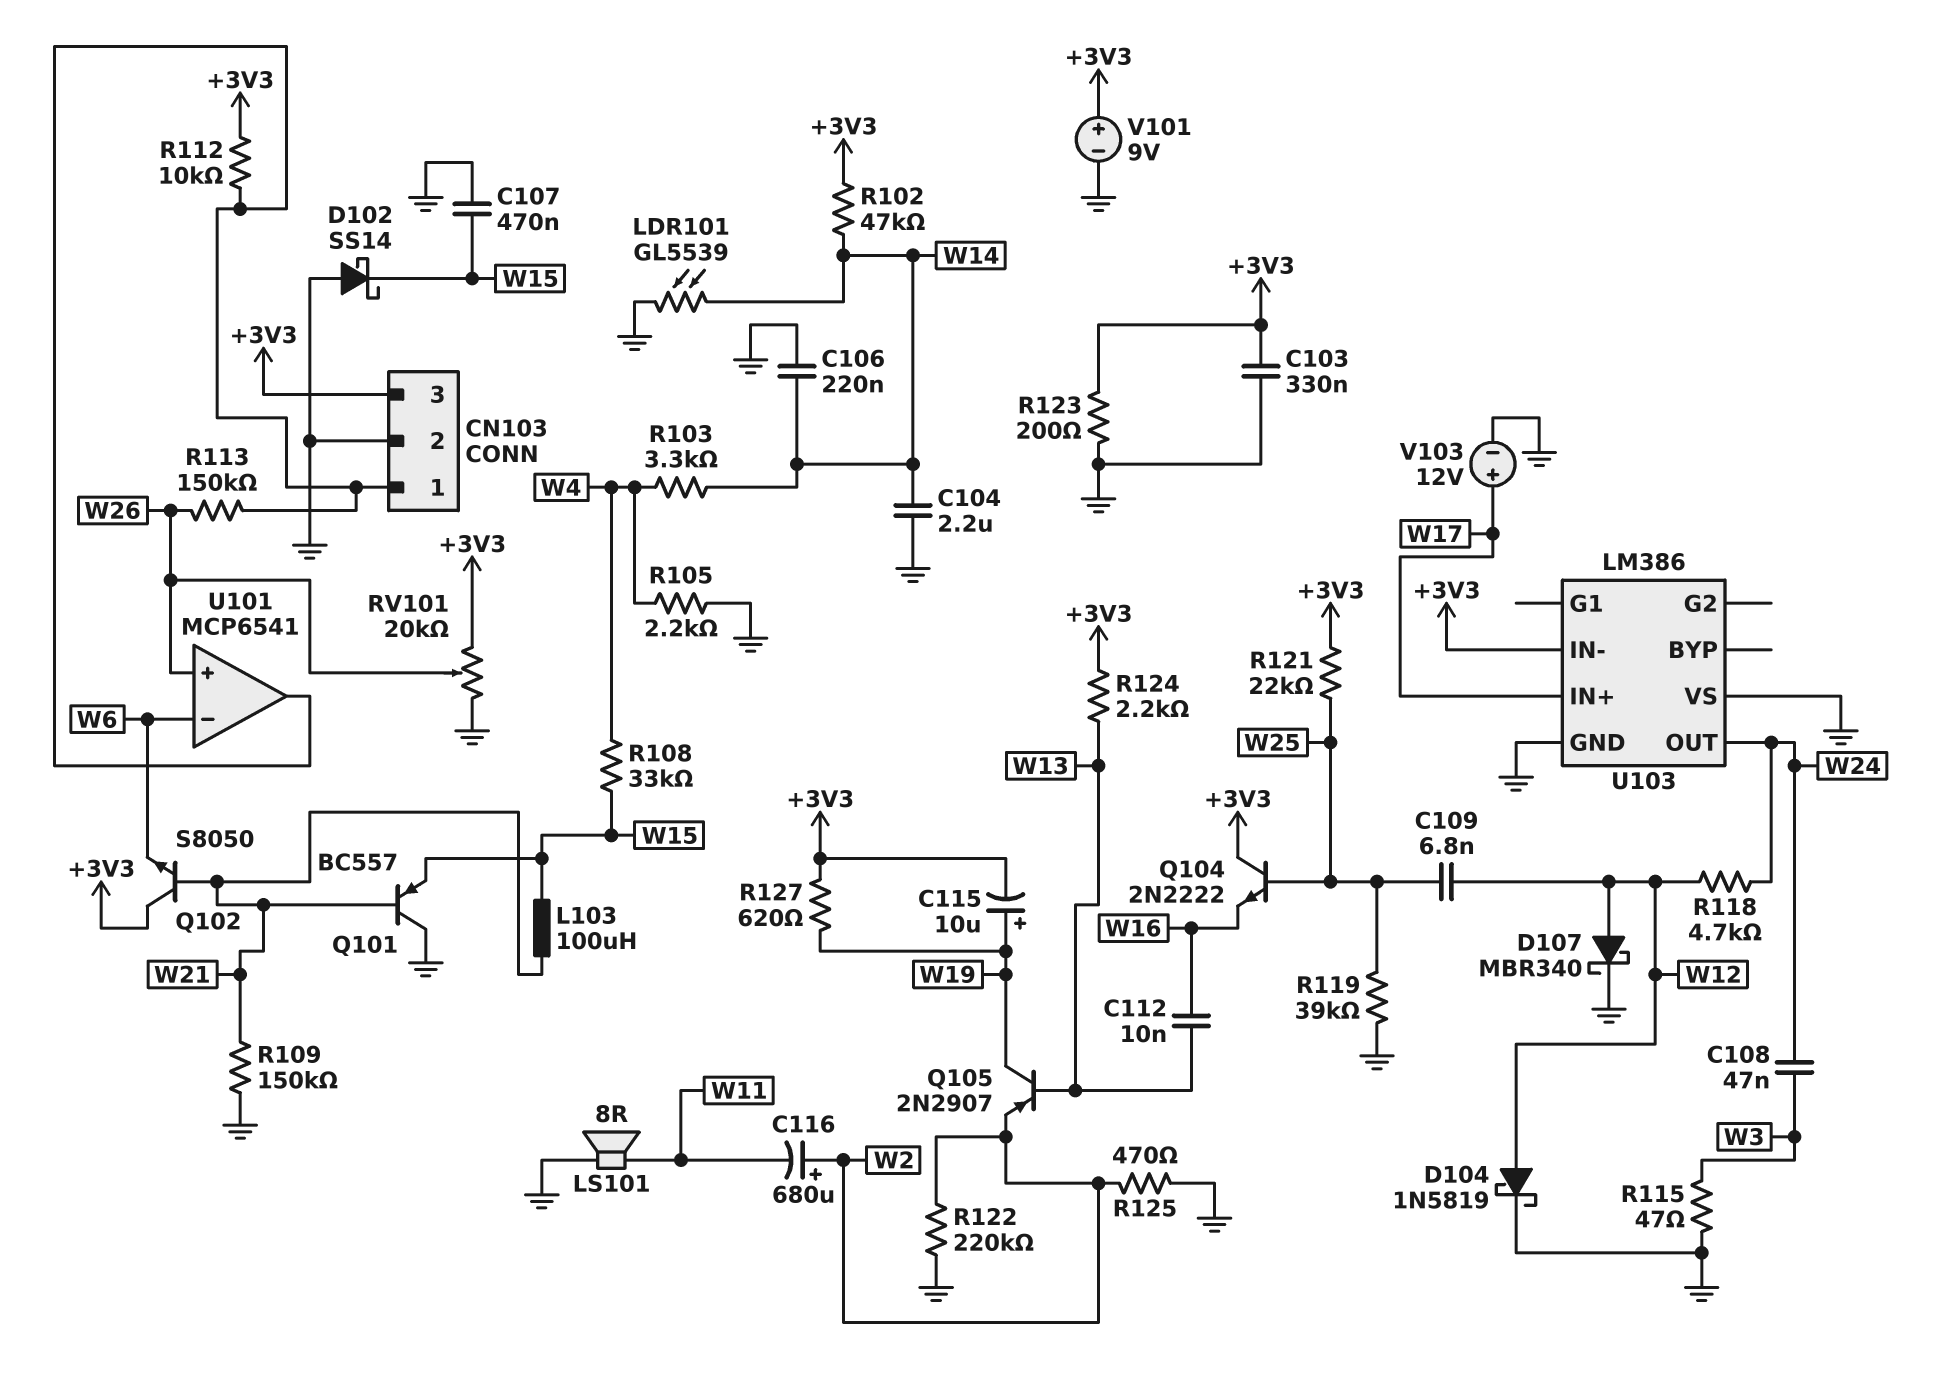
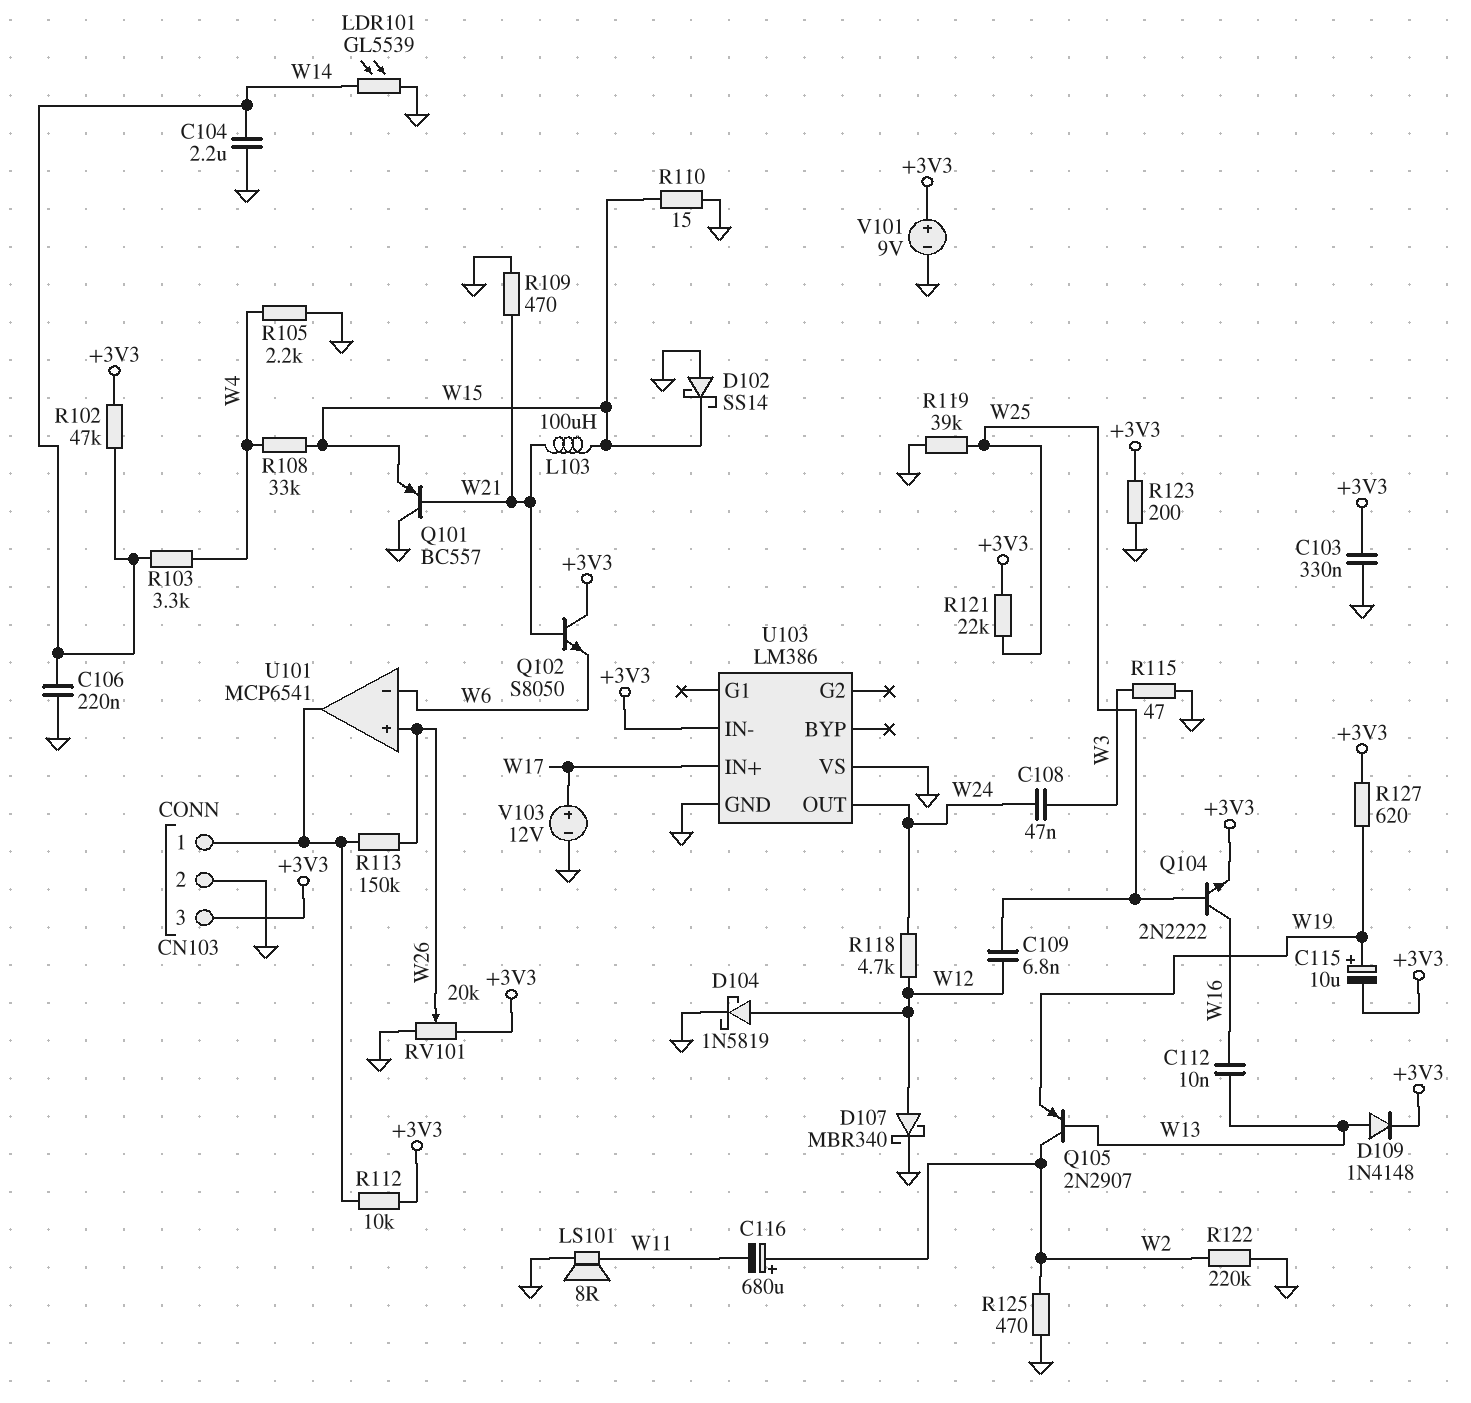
C107: 470nF (GND, W15) -> none
D109: none -> diode 1N4148 (A W13, K +3V3)
Q104: NPN 2N2222 (B W25, C +3V3, E W16) -> NPN 2N2222 (B W25, C W16, E +3V3)
Q105: PNP 2N2907 (B W13, C W19, E W2) -> PNP 2N2907 (B W13, C W2, E W19)
R109: 150k (GND, W21) -> 470 (GND, W21)
R110: none -> 15 (GND, W15)
R124: 2.2k (+3V3, W13) -> none

